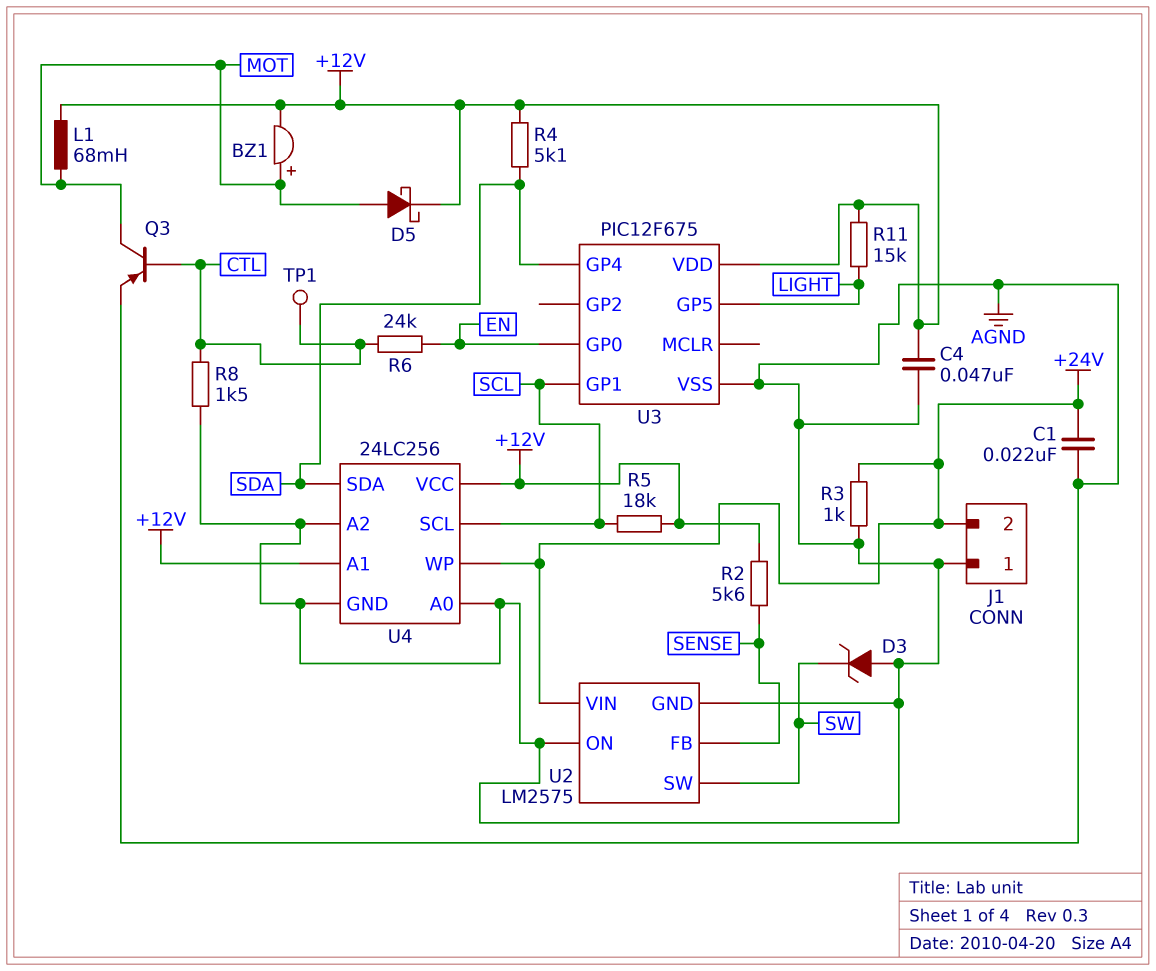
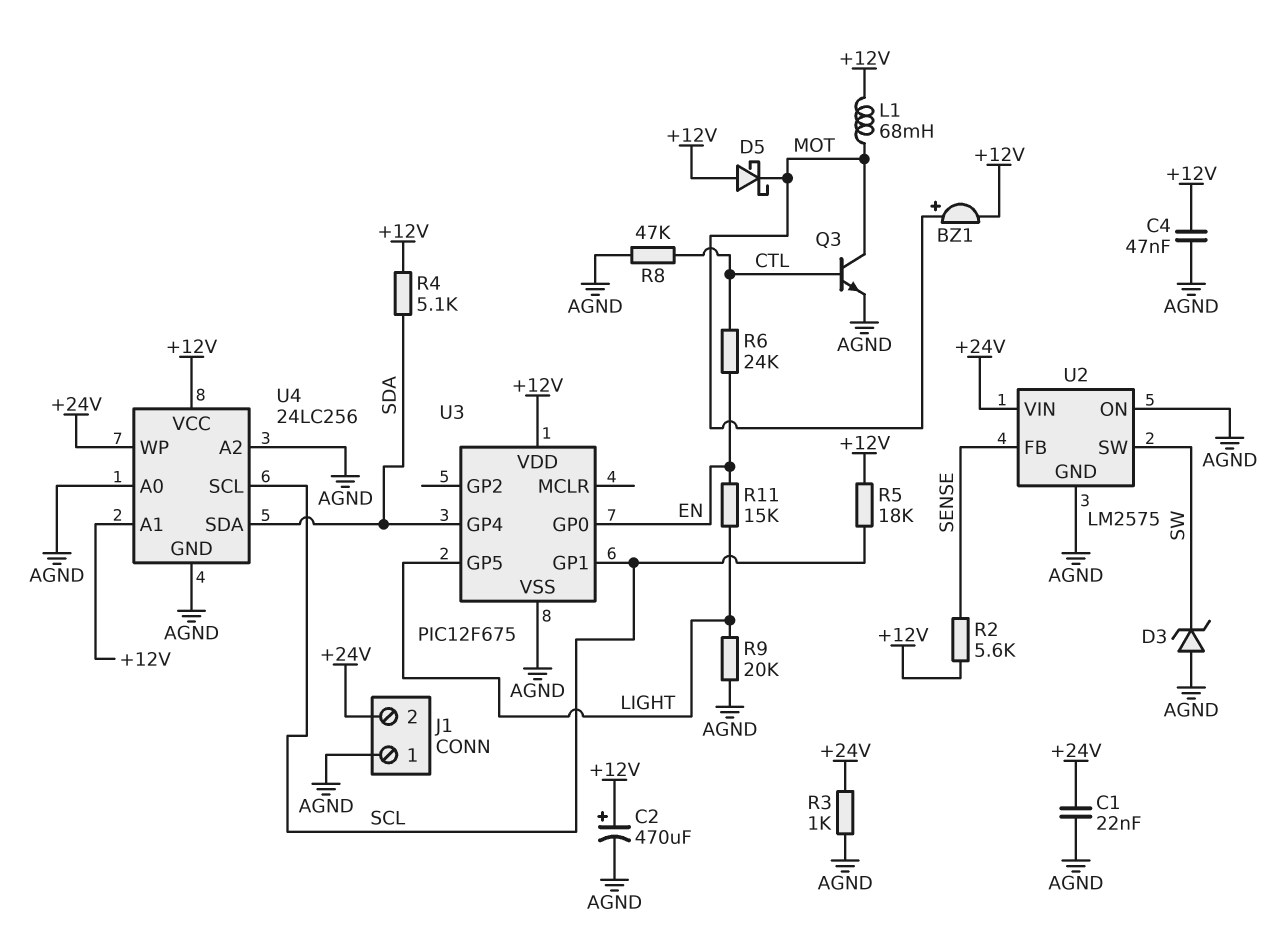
C2: none -> 470uF (plus +12V, minus AGND)
D5: schottky (A MOT, K +12V) -> schottky (A +12V, K MOT)
Q3: PNP (B CTL, C MOT, E AGND) -> NPN (B CTL, C MOT, E AGND)
R8: 1.5k (AGND, CTL) -> 47k (AGND, CTL)
R9: none -> 20k (AGND, LIGHT)
R11: 15k (+12V, LIGHT) -> 15k (EN, LIGHT)
TP1: test point (CTL) -> none

